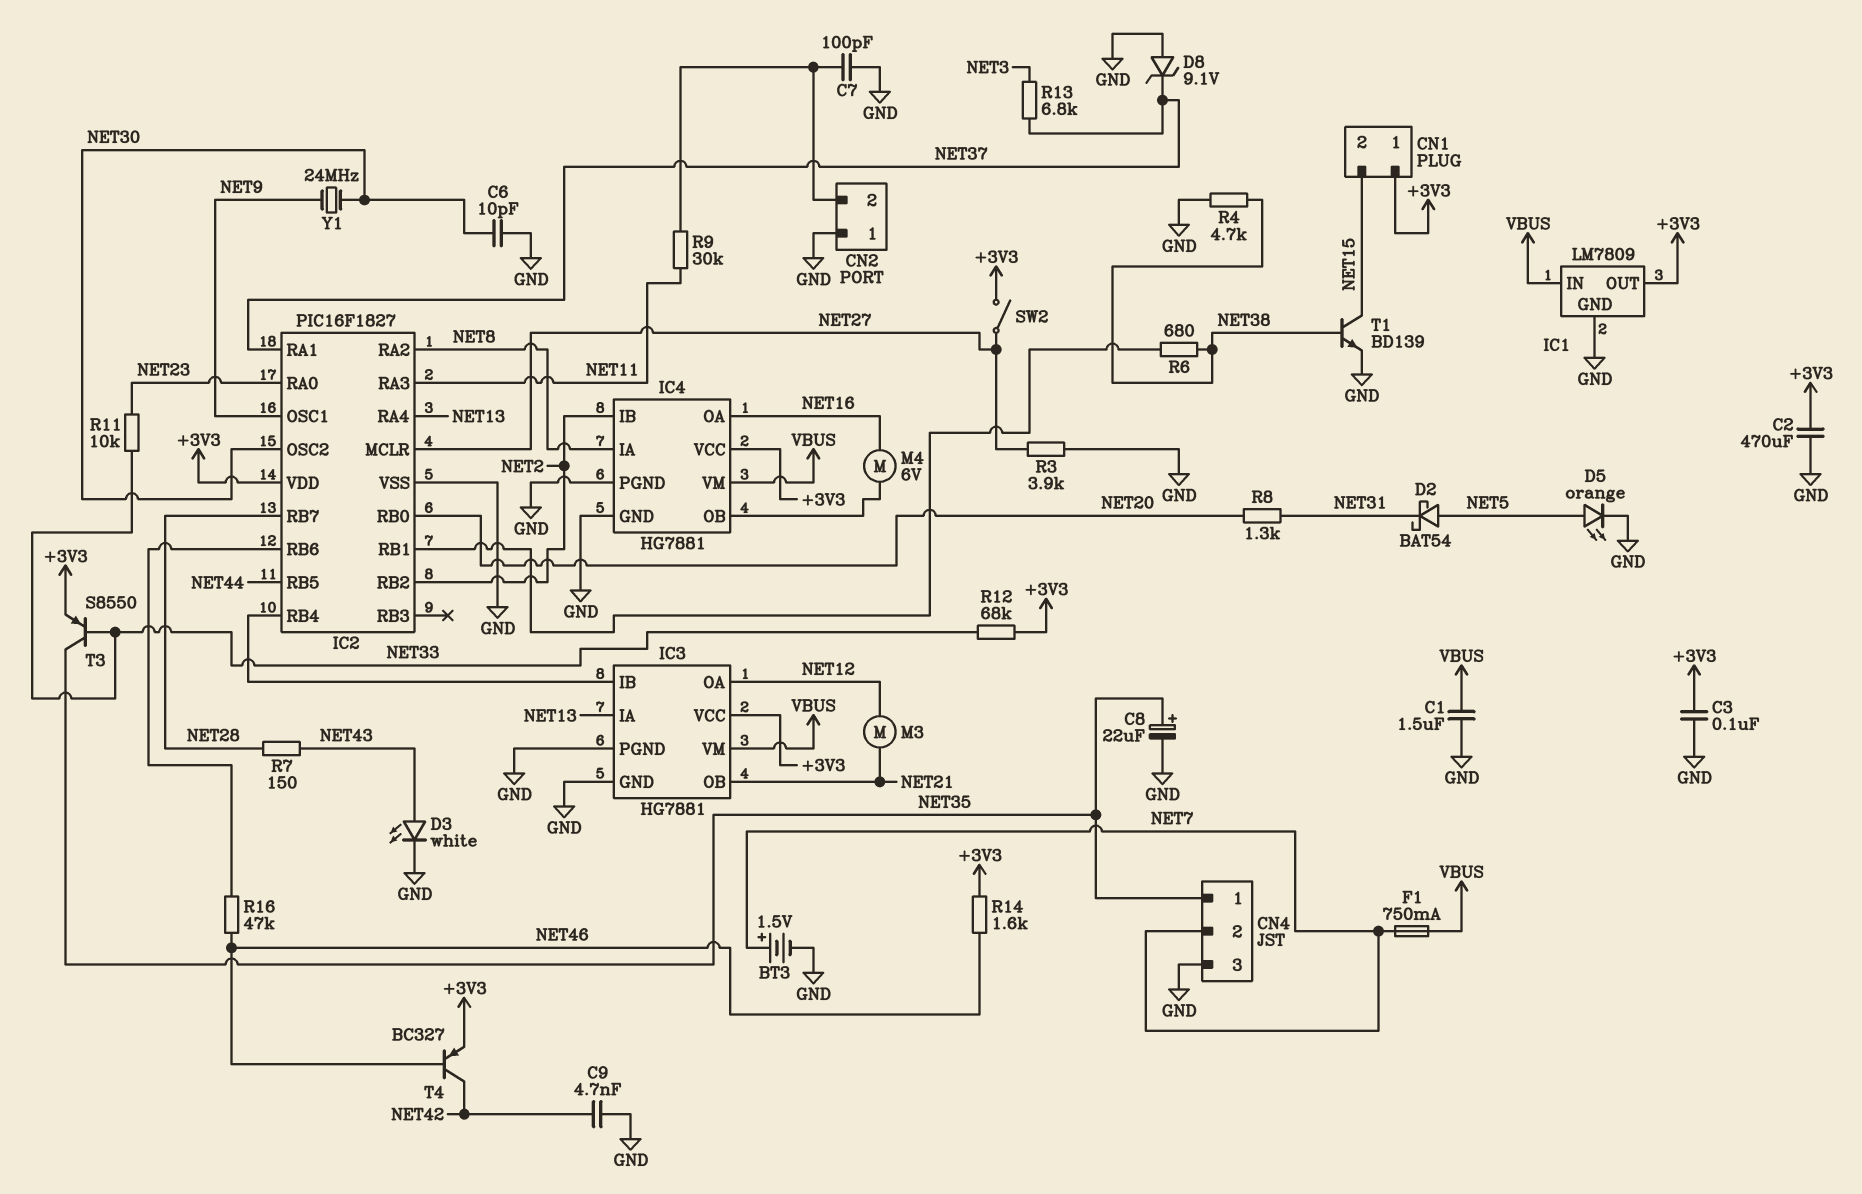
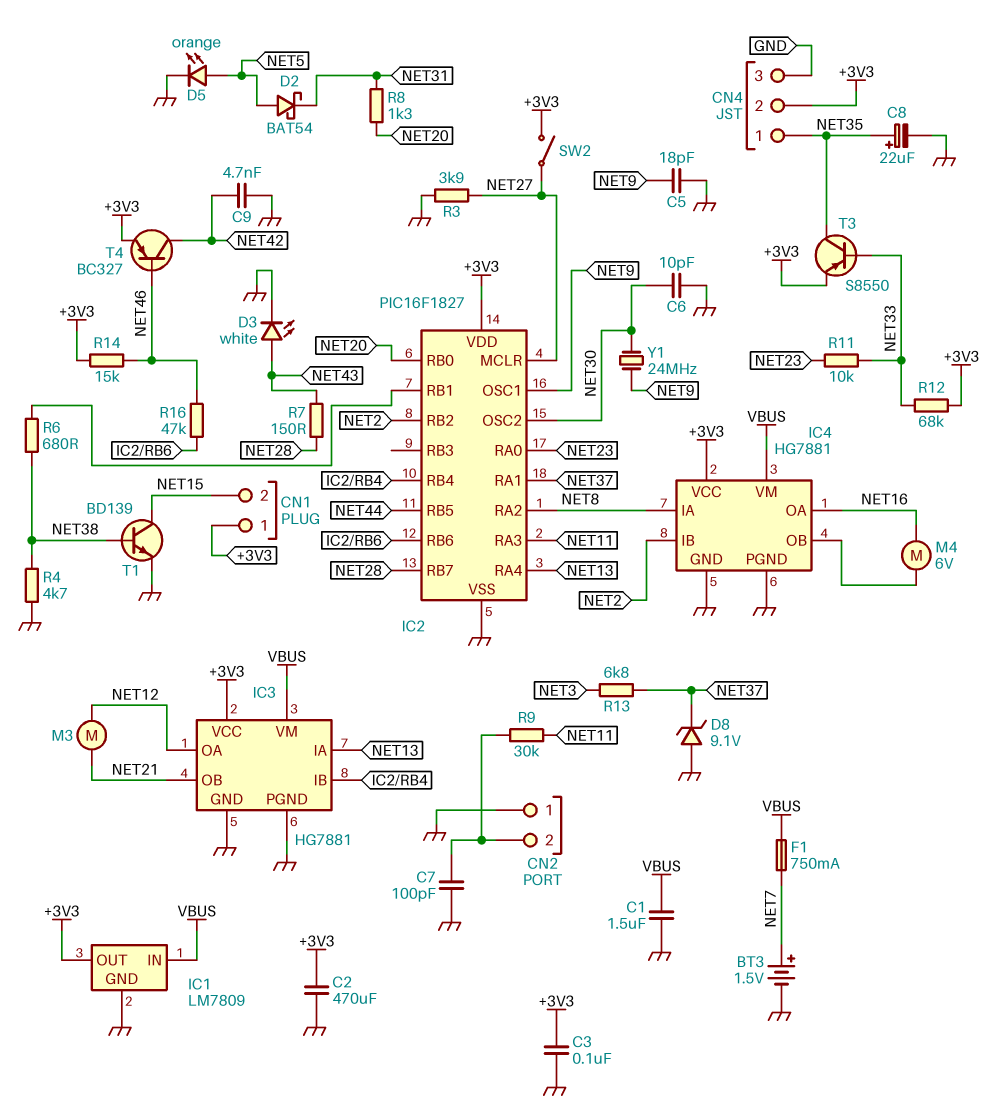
C5: none -> 18pF (GND, NET9)
CN4 pin 2: NET7 -> +3V3
R14: 1.6k (+3V3, NET46) -> 15k (+3V3, NET46)

